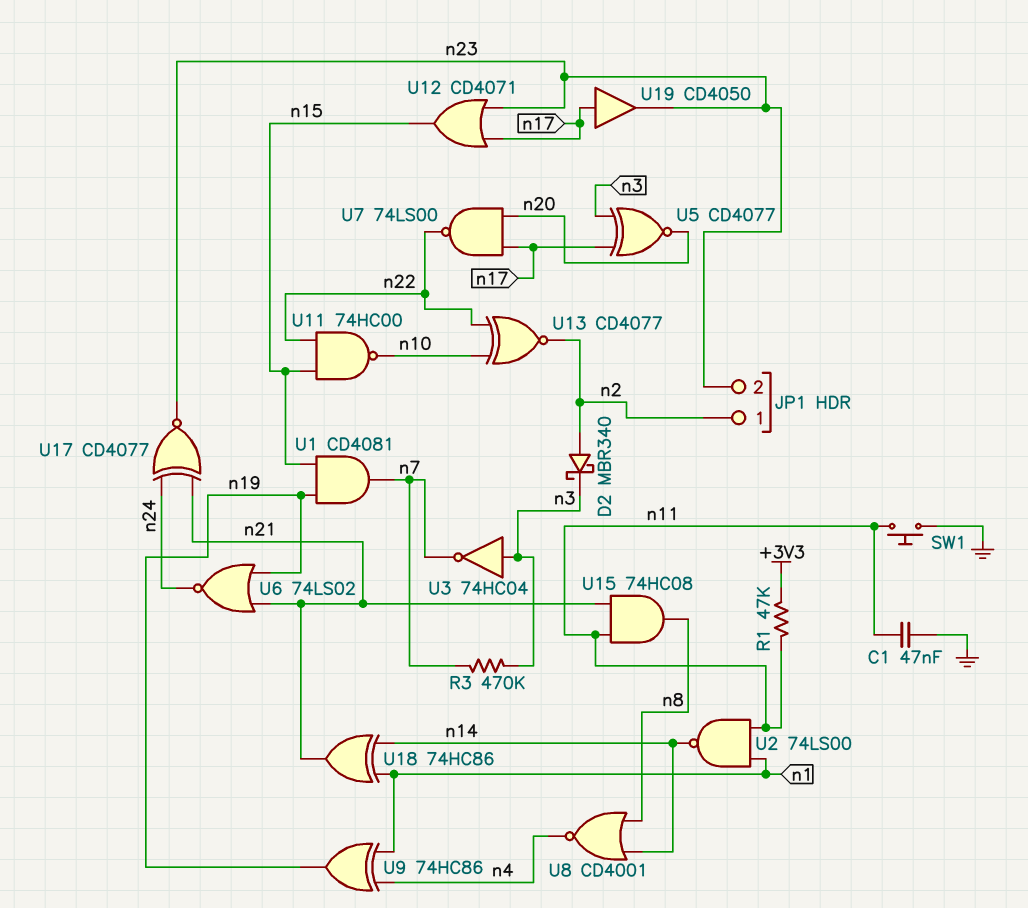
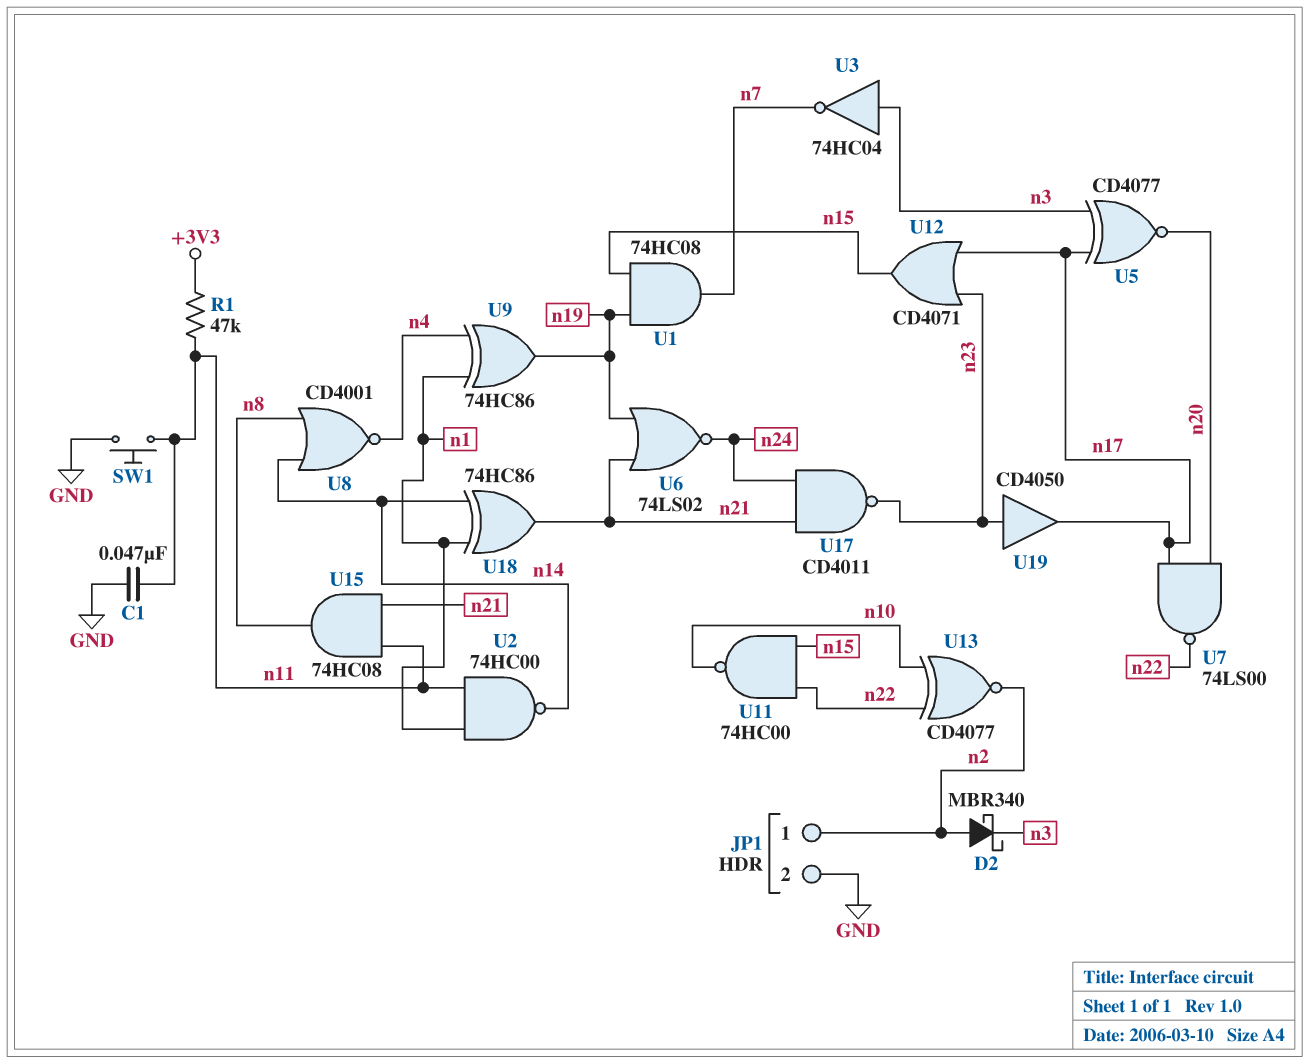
JP1 pin 2: n23 -> GND
R3: 470k (n3, n7) -> none
U1: AND CD4081 (in n15, in n19, out n7) -> AND 74HC08 (in n15, in n19, out n7)
U2: NAND 74LS00 (in n1, in n11, out n14) -> NAND 74HC00 (in n1, in n11, out n14)
U17: XNOR CD4077 (in n21, in n24, out n23) -> NAND CD4011 (in n21, in n24, out n23)
U19: buffer CD4050 (in n17, out n23) -> buffer CD4050 (in n23, out n17)

